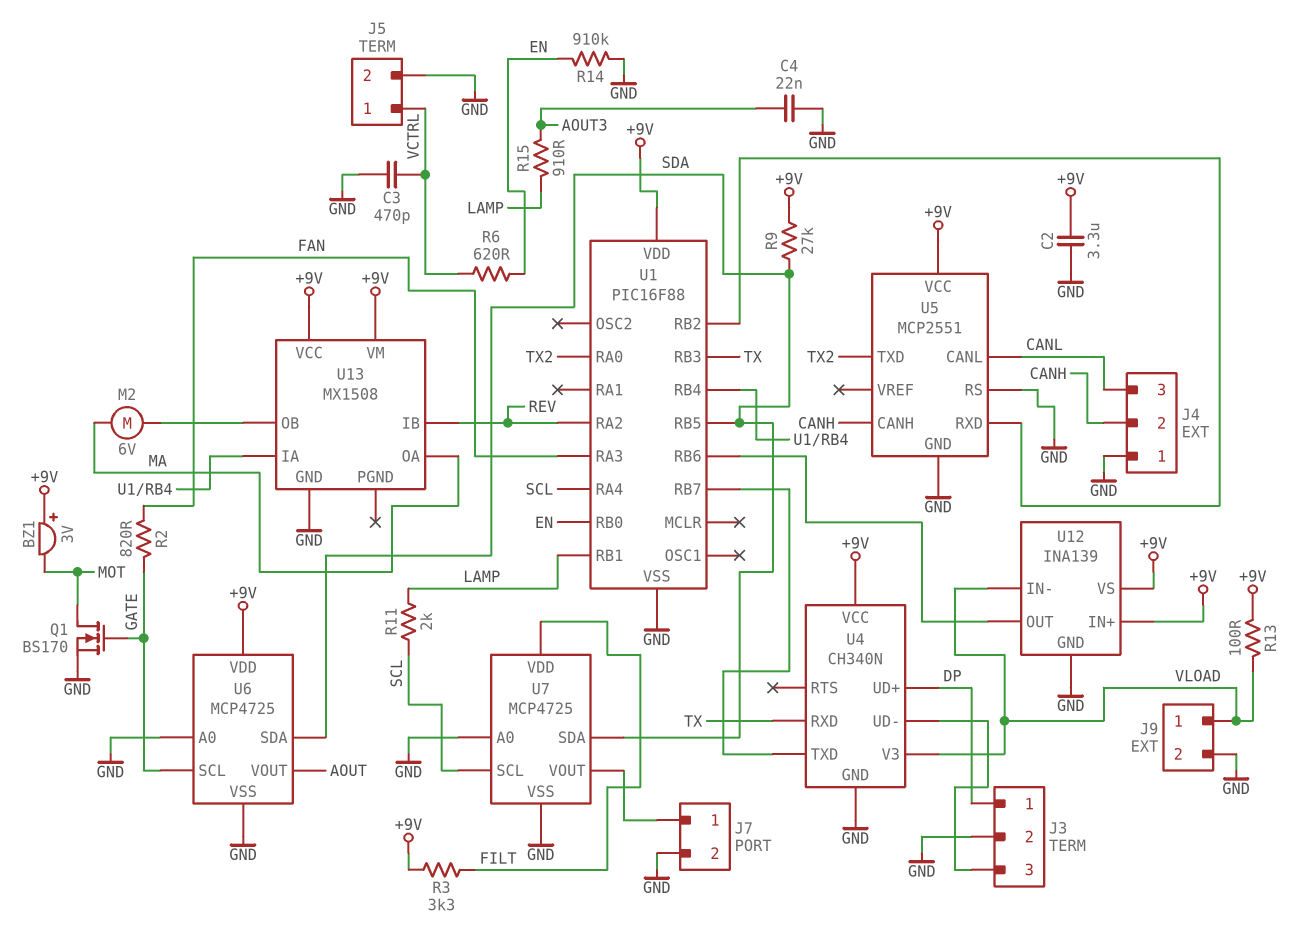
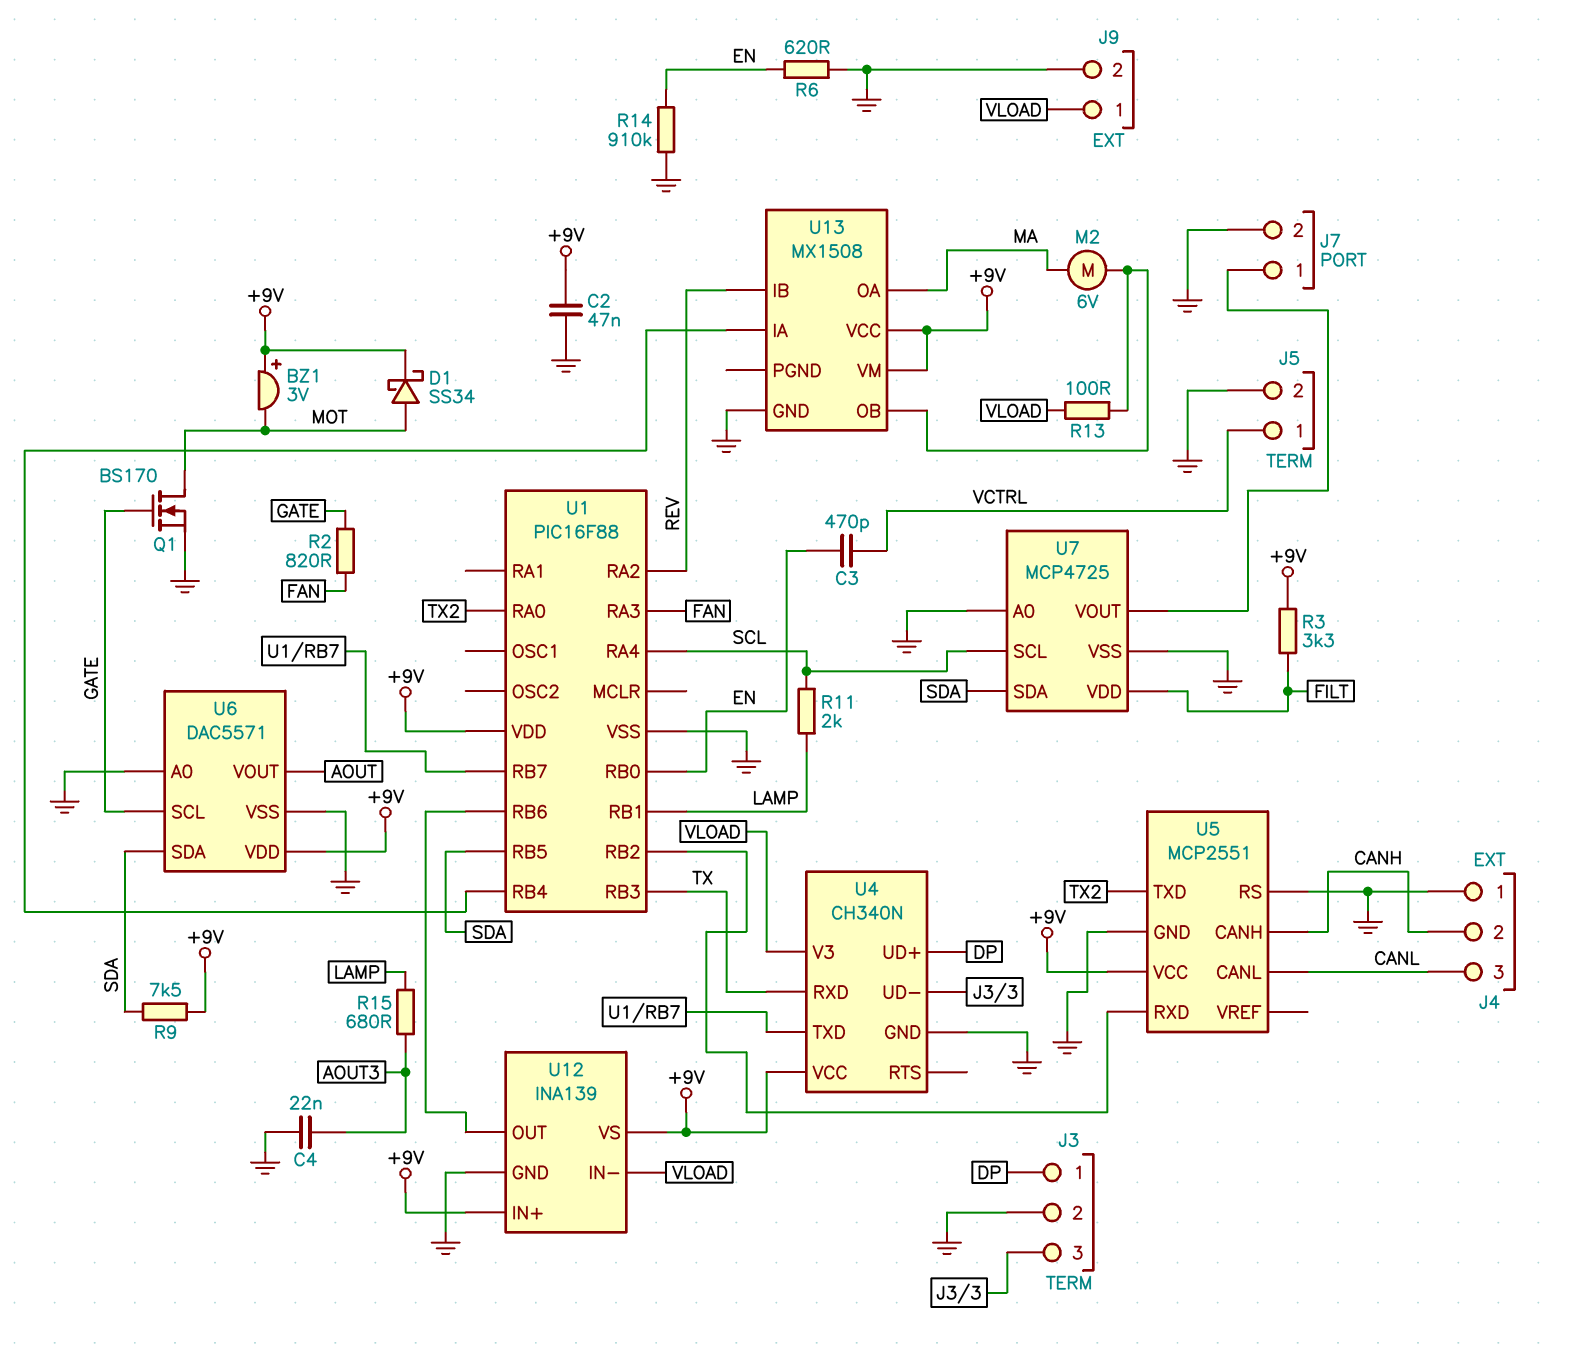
C2: 3.3uF (+9V, GND) -> 47nF (+9V, GND)
C3: 470pF (GND, VCTRL) -> 470pF (EN, VCTRL)
D1: none -> schottky SS34 (A MOT, K +9V)
R6: 620 (EN, VCTRL) -> 620 (EN, GND)
R9: 27k (+9V, SDA) -> 7.5k (+9V, SDA)
R13: 100 (+9V, VLOAD) -> 100 (U13/OB, VLOAD)
R15: 910 (AOUT3, LAMP) -> 680 (AOUT3, LAMP)
U6: MCP4725 -> DAC5571

